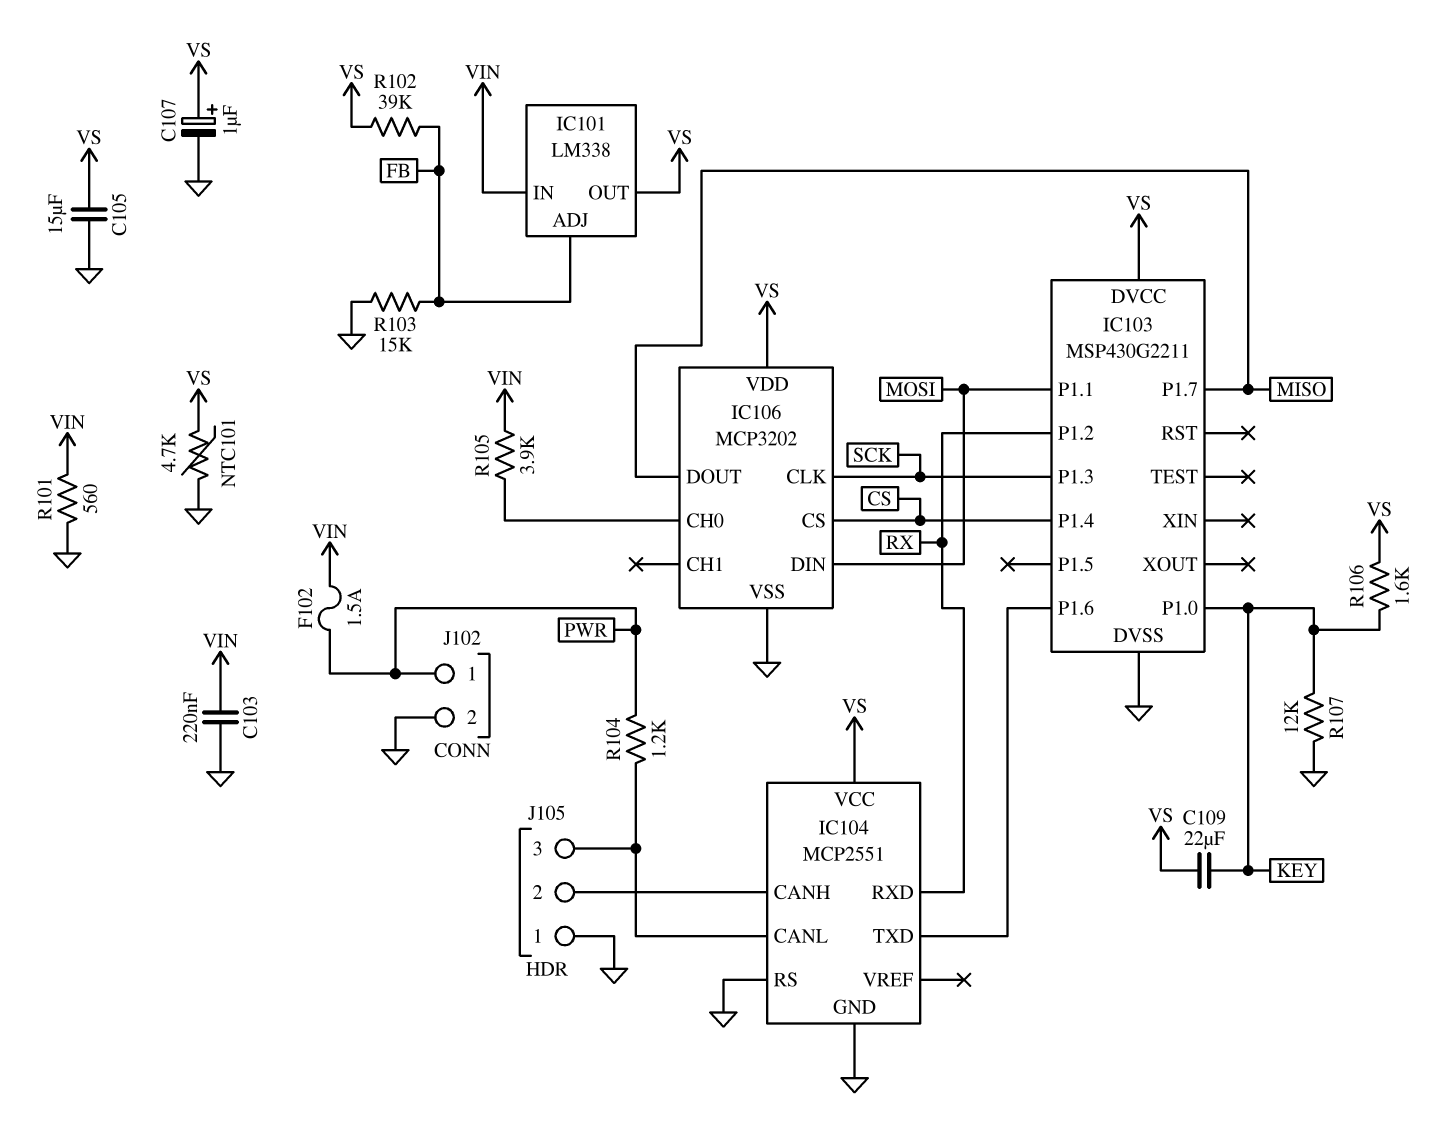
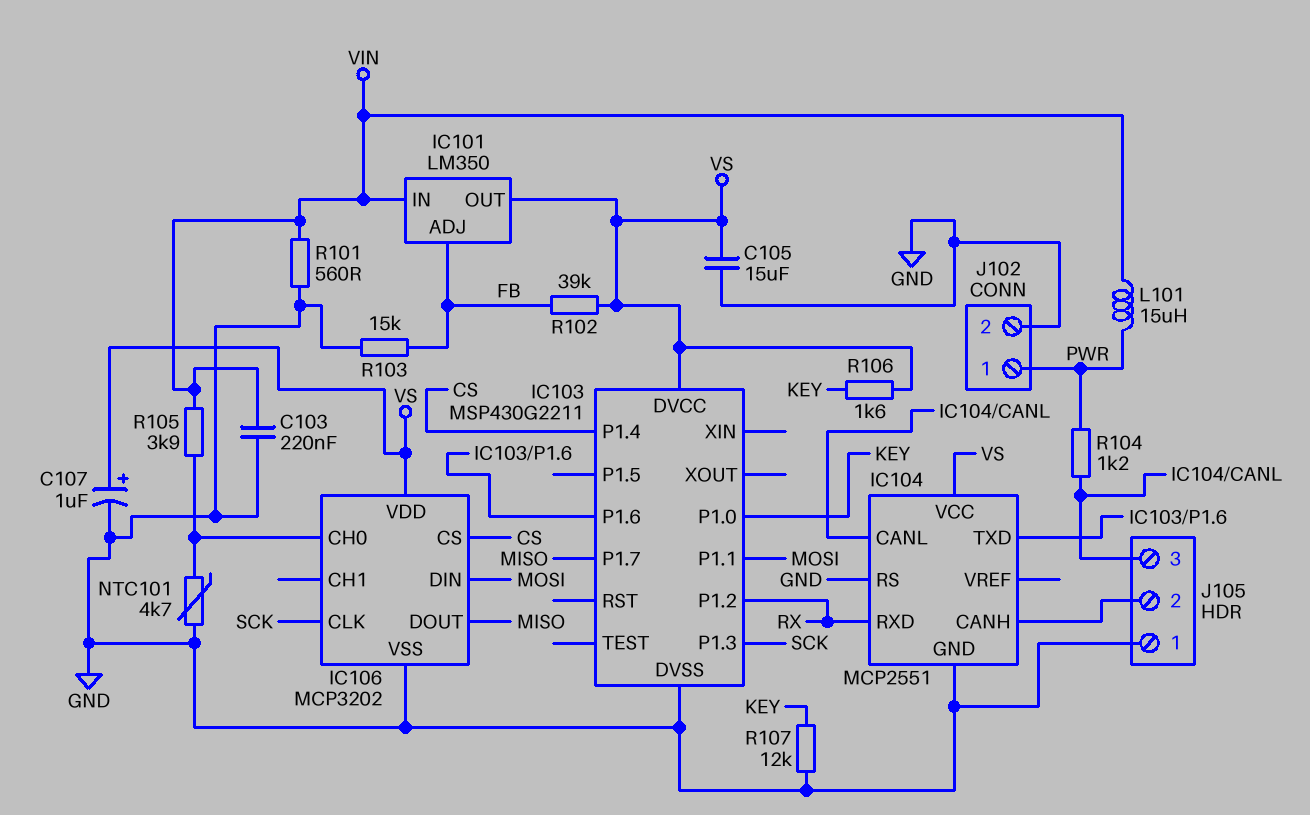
C109: 22uF (KEY, VS) -> none
F102: 1.5A (PWR, VIN) -> none
IC101: LM338 -> LM350
L101: none -> 15uH (PWR, VIN)
NTC101: 4.7k (GND, VS) -> 4.7k (GND, IC106/CH0)

